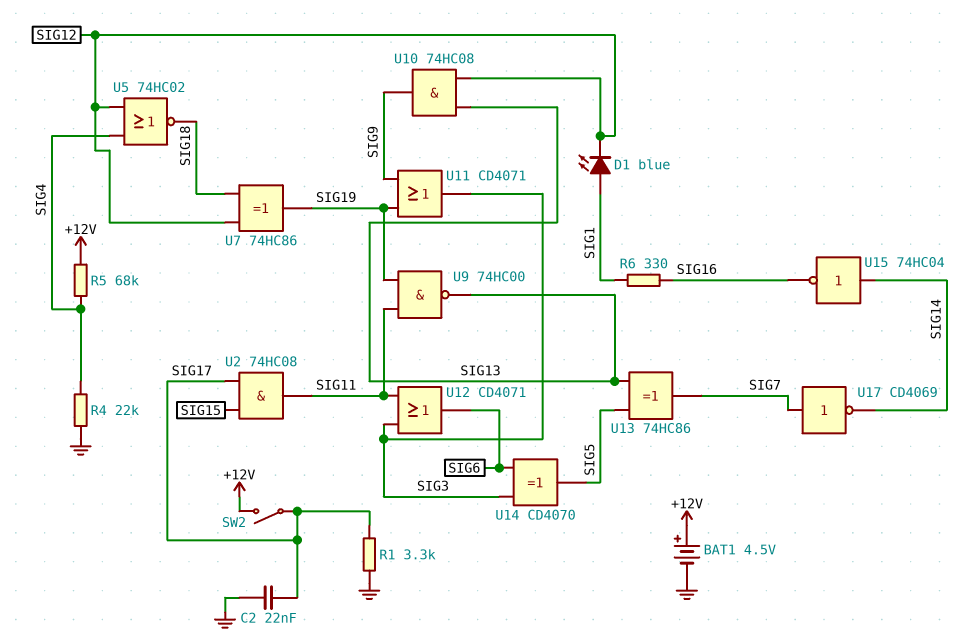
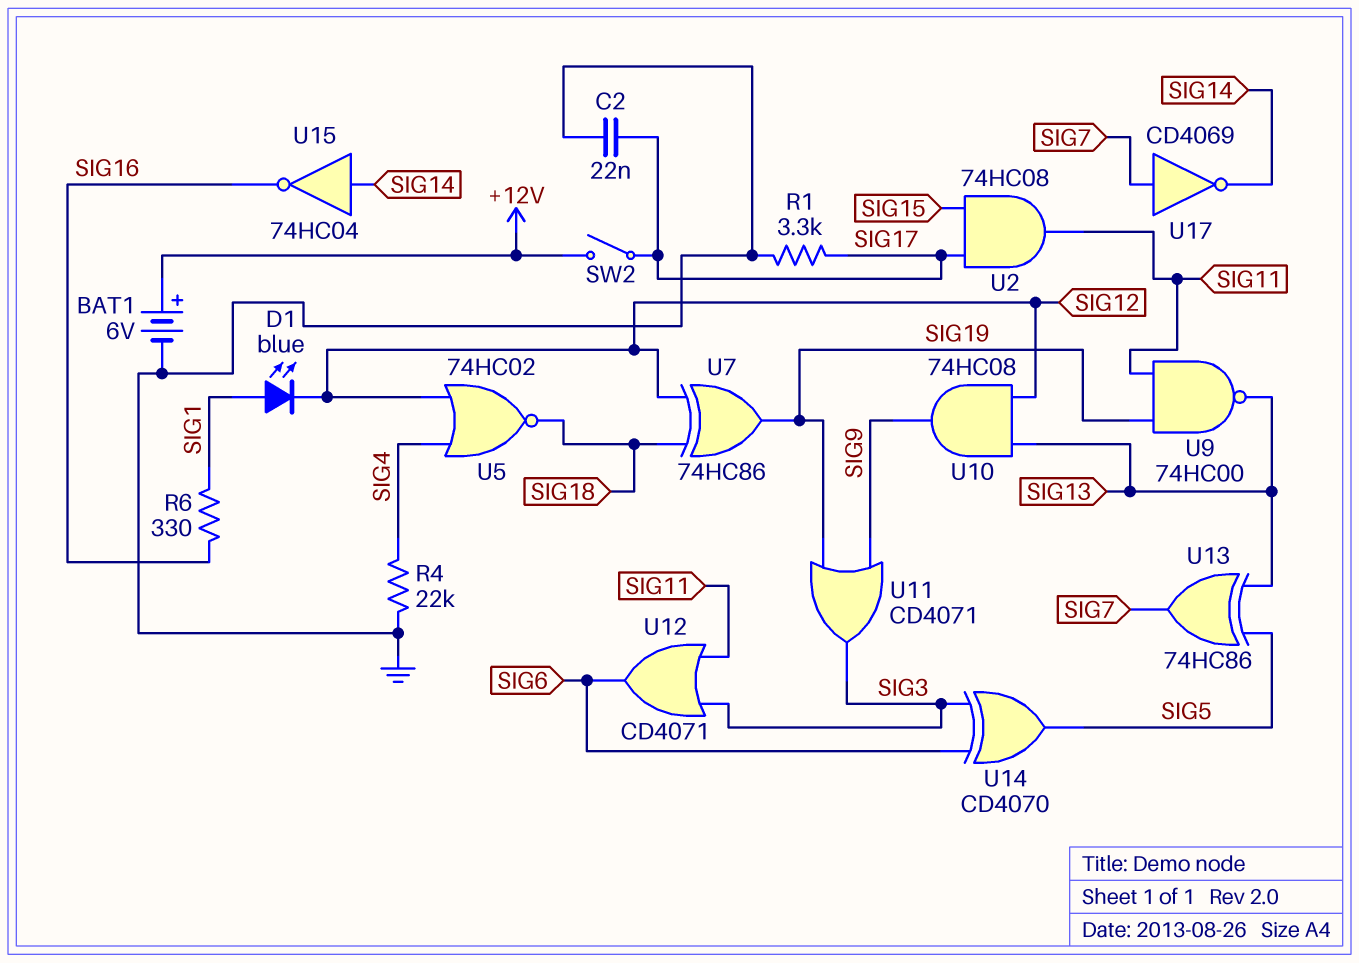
BAT1: 4.5V (plus +12V, minus GND) -> 6V (plus +12V, minus GND)
R5: 68k (+12V, SIG4) -> none

